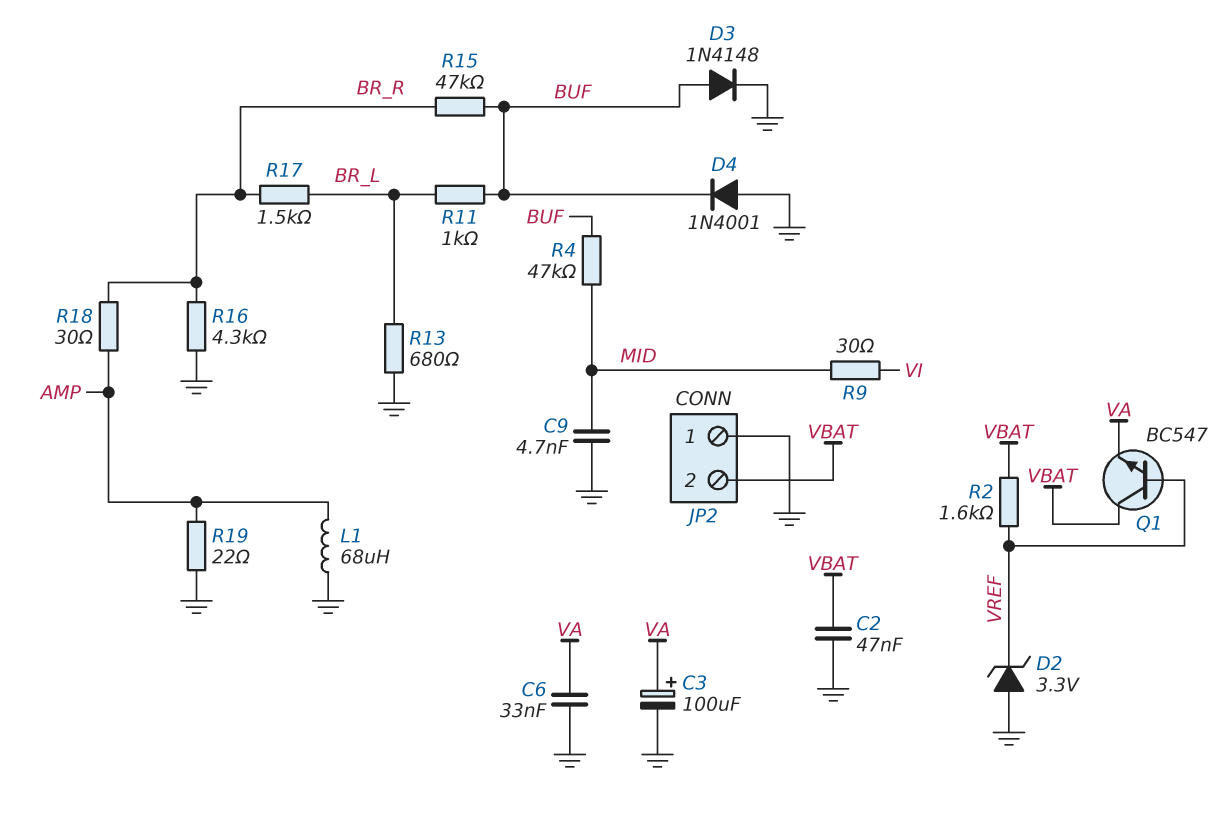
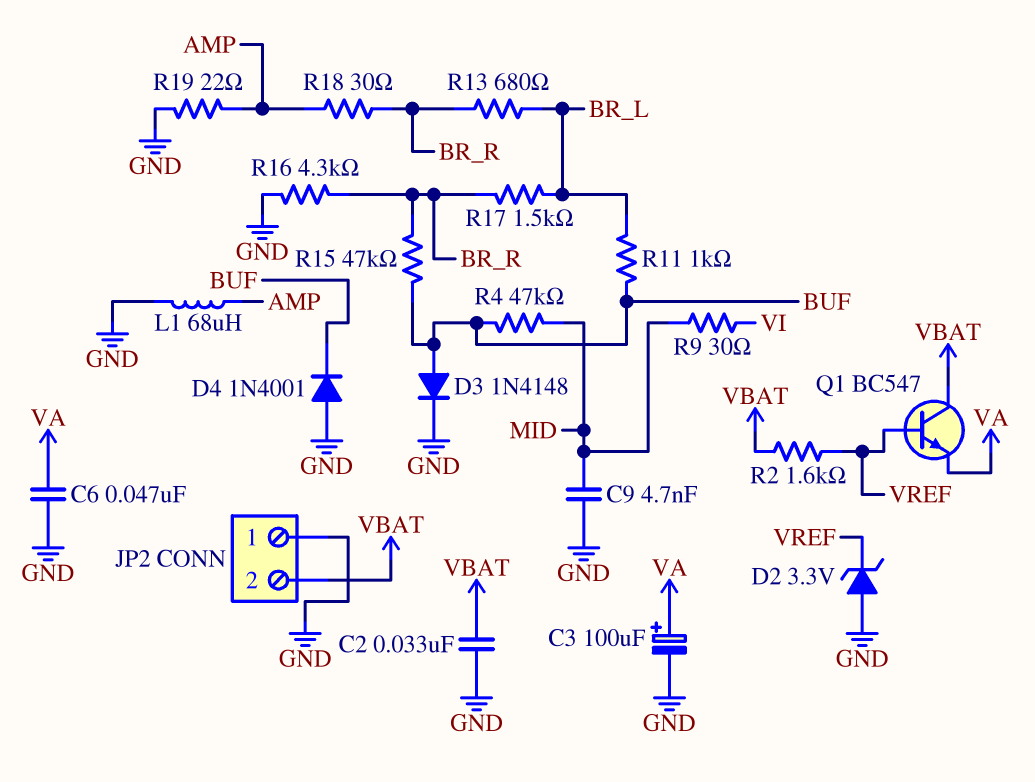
C2: 47nF (GND, VBAT) -> 33nF (GND, VBAT)
C6: 33nF (GND, VA) -> 47nF (GND, VA)
R13: 680 (BR_L, GND) -> 680 (BR_L, BR_R)

